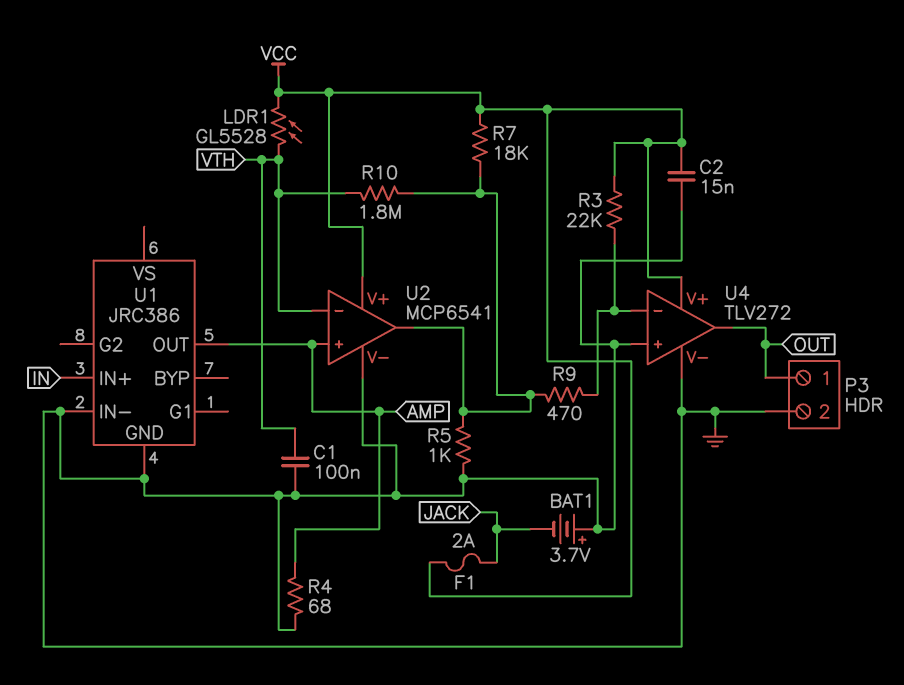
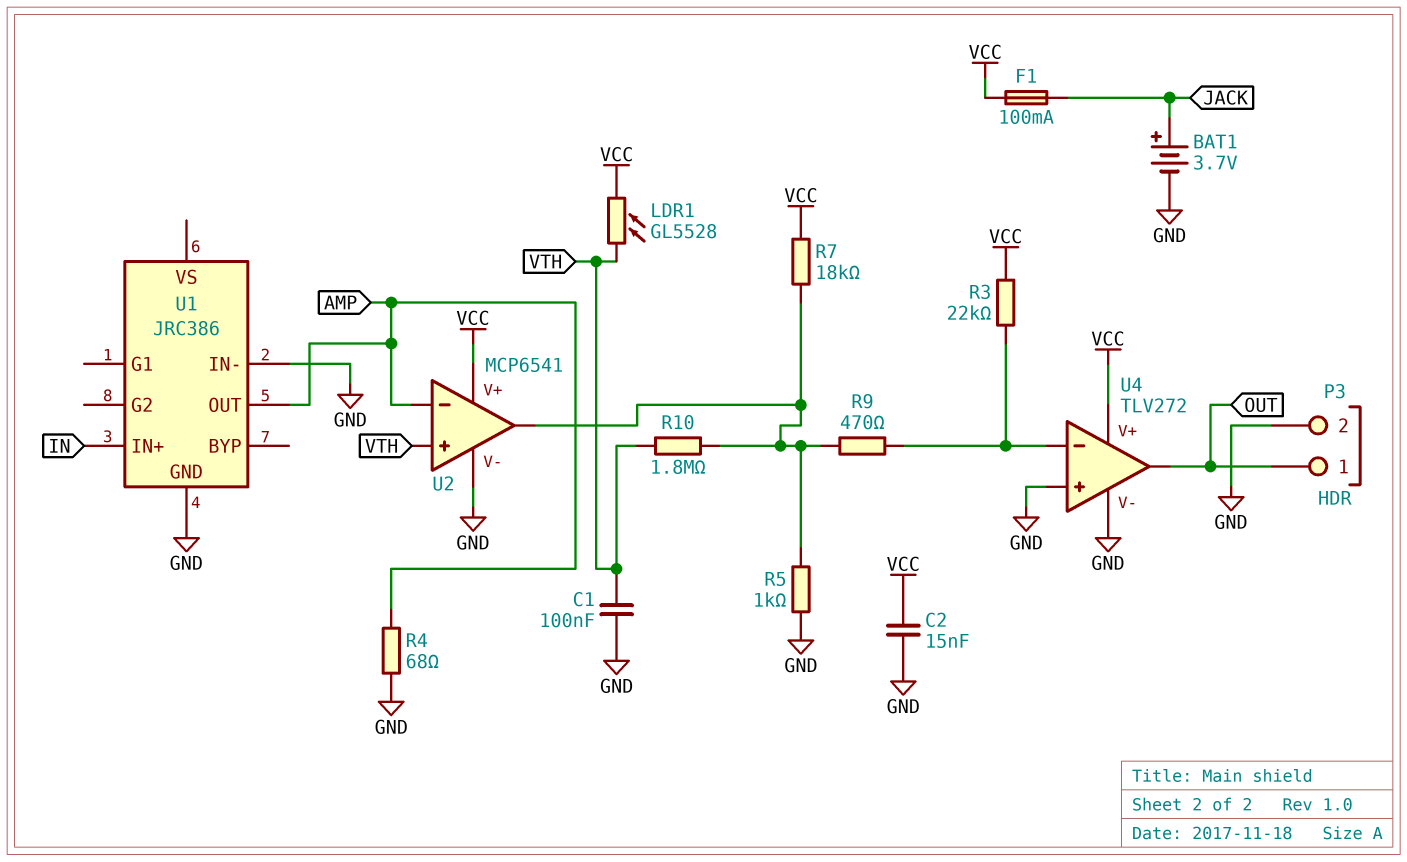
BAT1: 3.7V (plus GND, minus JACK) -> 3.7V (plus JACK, minus GND)
F1: 2A (JACK, VCC) -> 100mA (JACK, VCC)
U2 pin in+: AMP -> VTH
U2 pin in-: VTH -> AMP

